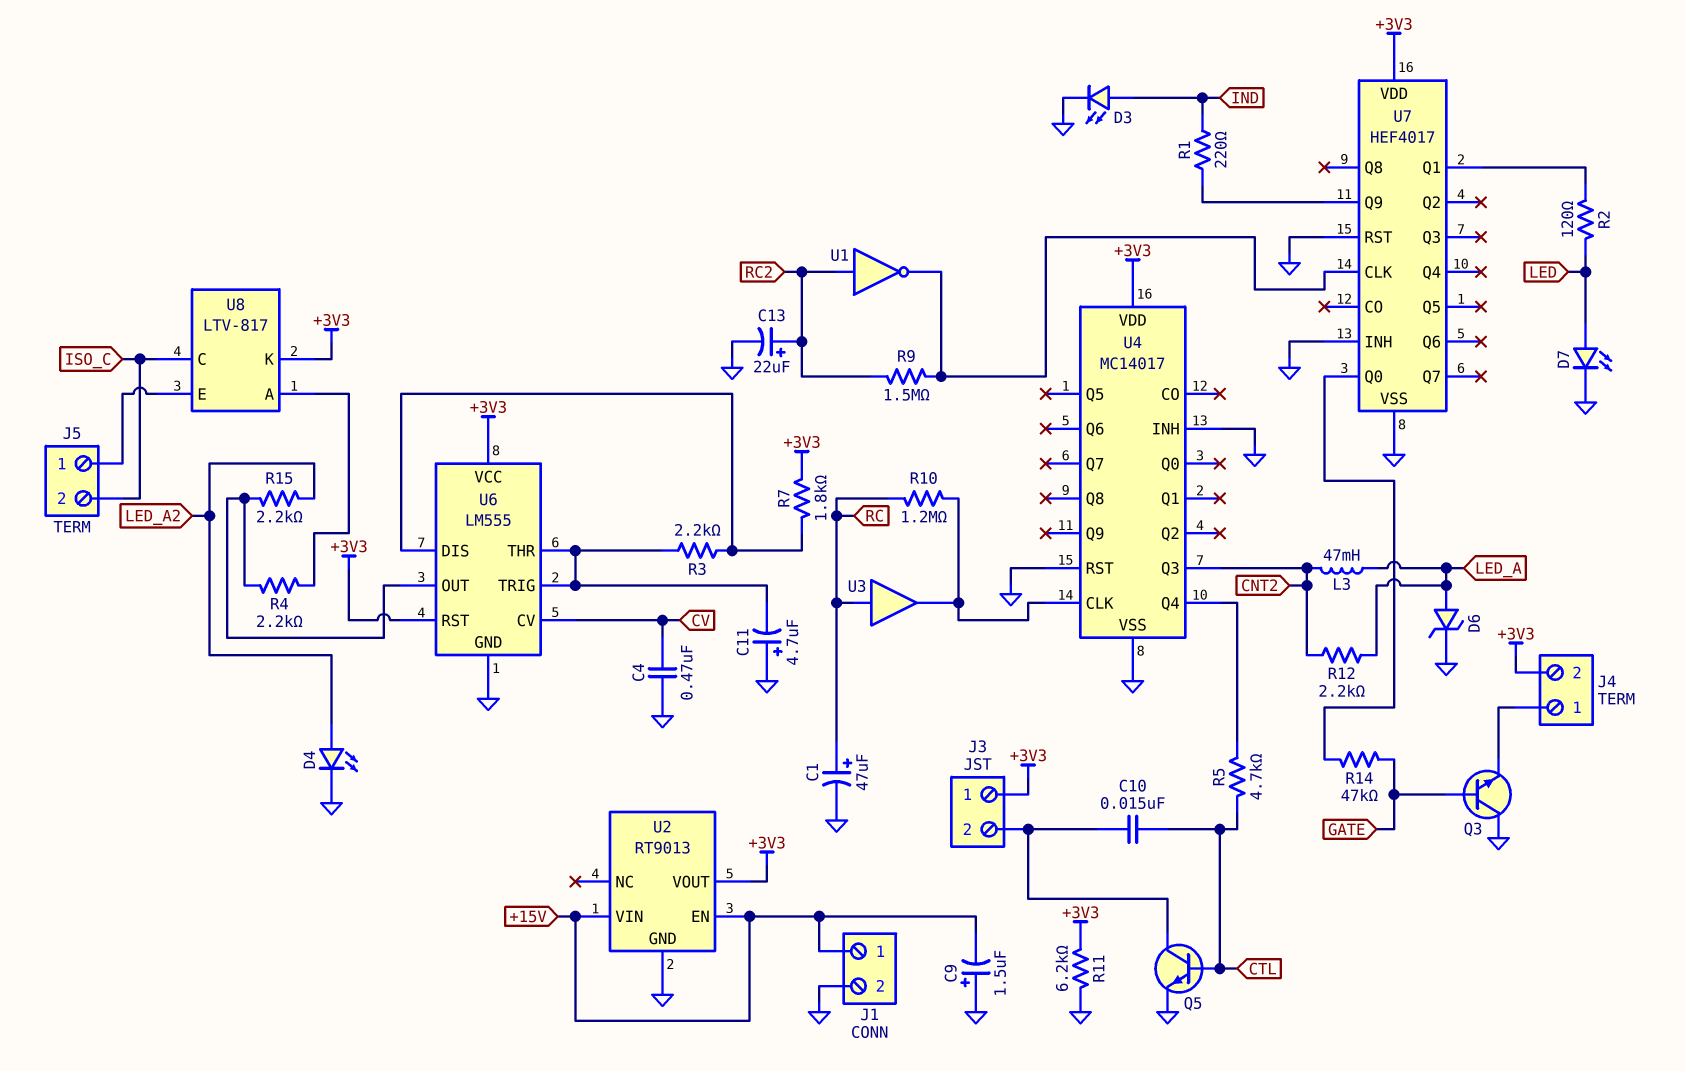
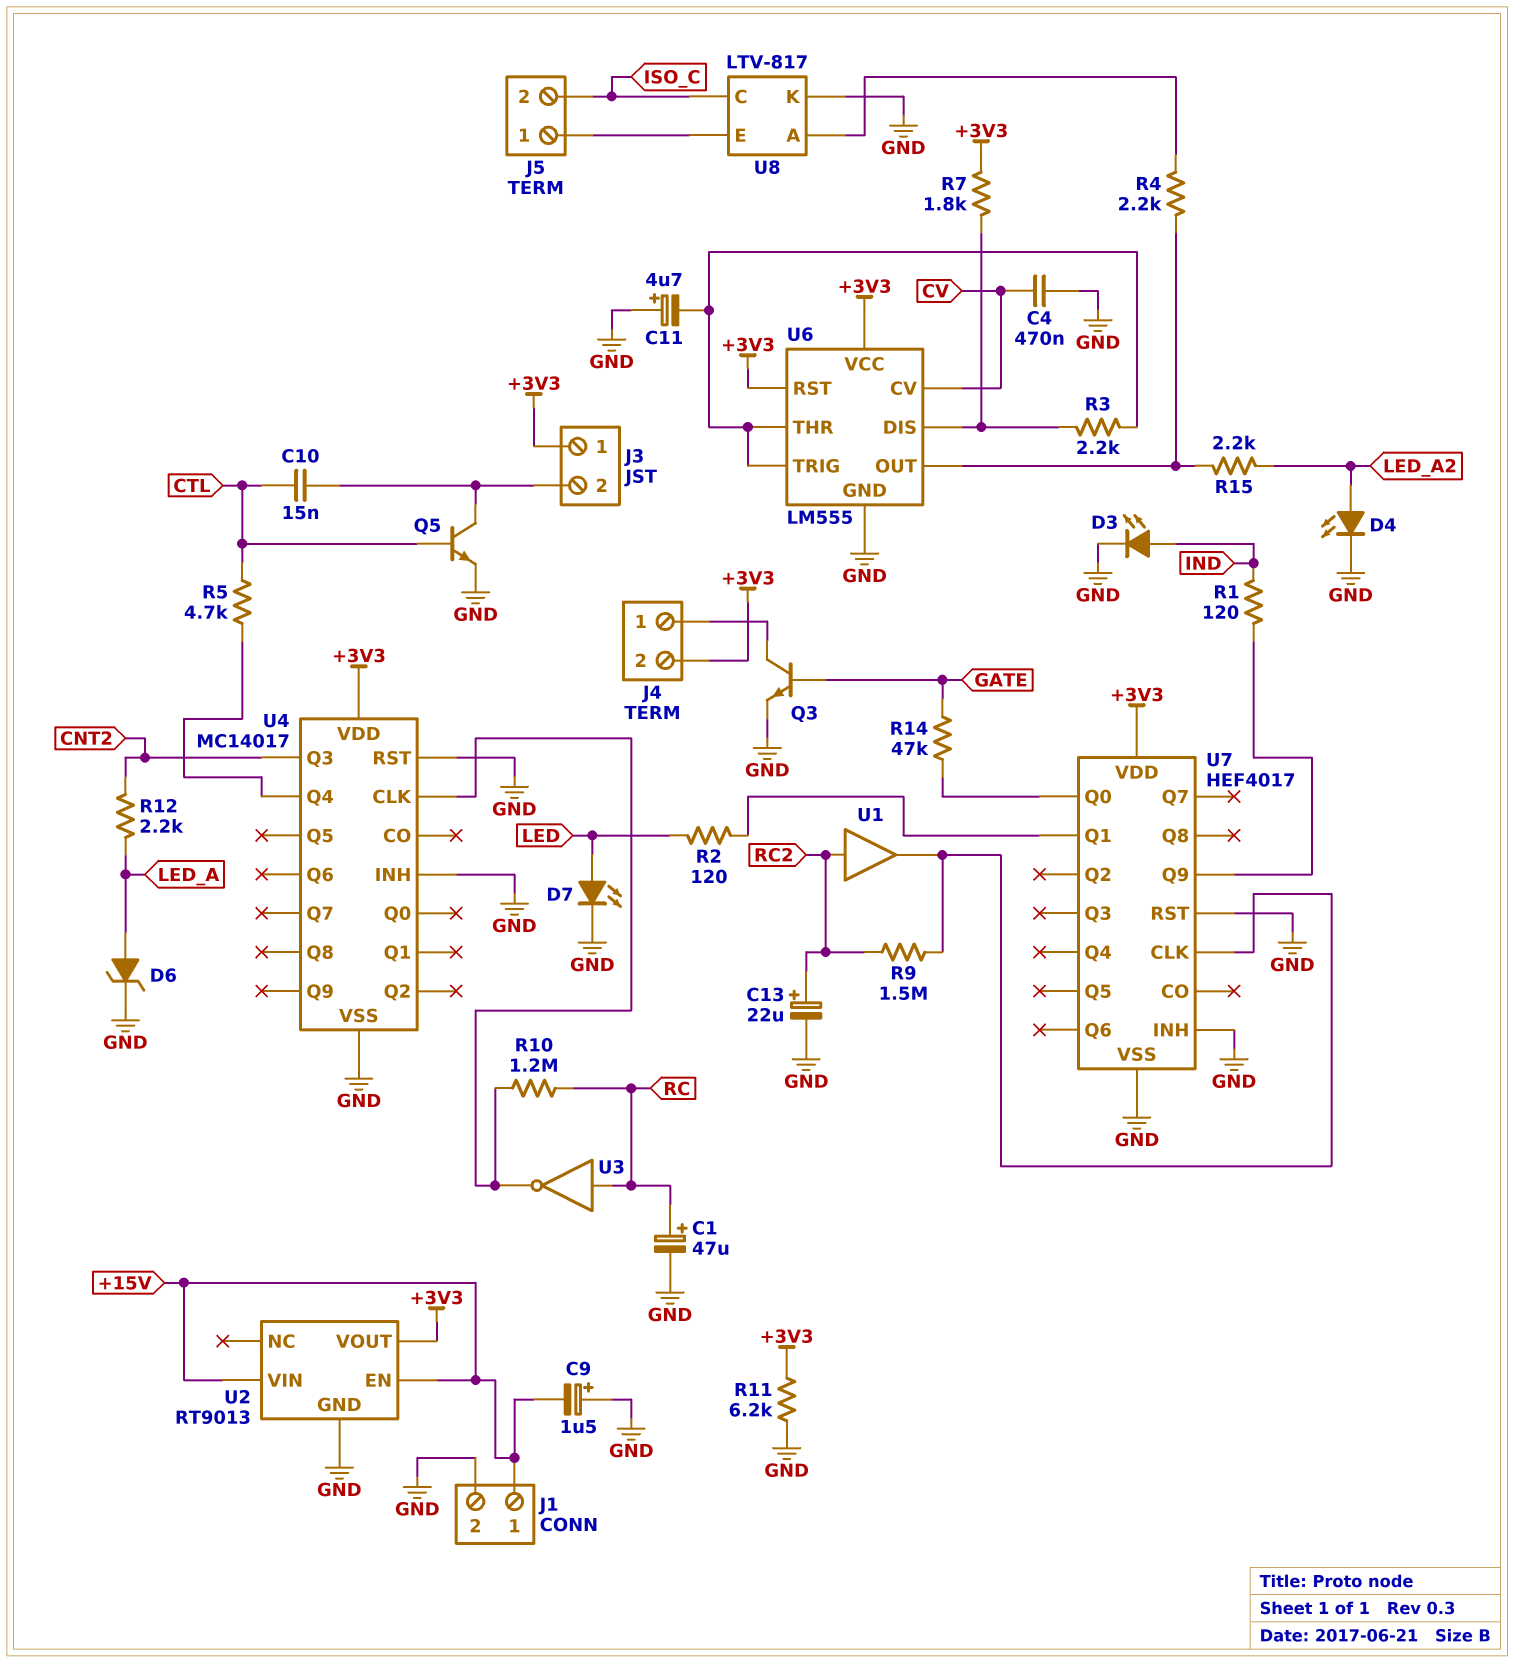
L3: 47mH (CNT2, LED_A) -> none
Q3: NPN (B GATE, C GND, E J4/1) -> NPN (B GATE, C J4/1, E GND)
R1: 220 (IND, U7/Q9) -> 120 (IND, U7/Q9)
U1: NOT (in RC2, out U7/CLK) -> buffer (in RC2, out U7/CLK)
U3: buffer (in RC, out U4/CLK) -> NOT (in RC, out U4/CLK)
U8 pin K: +3V3 -> GND

